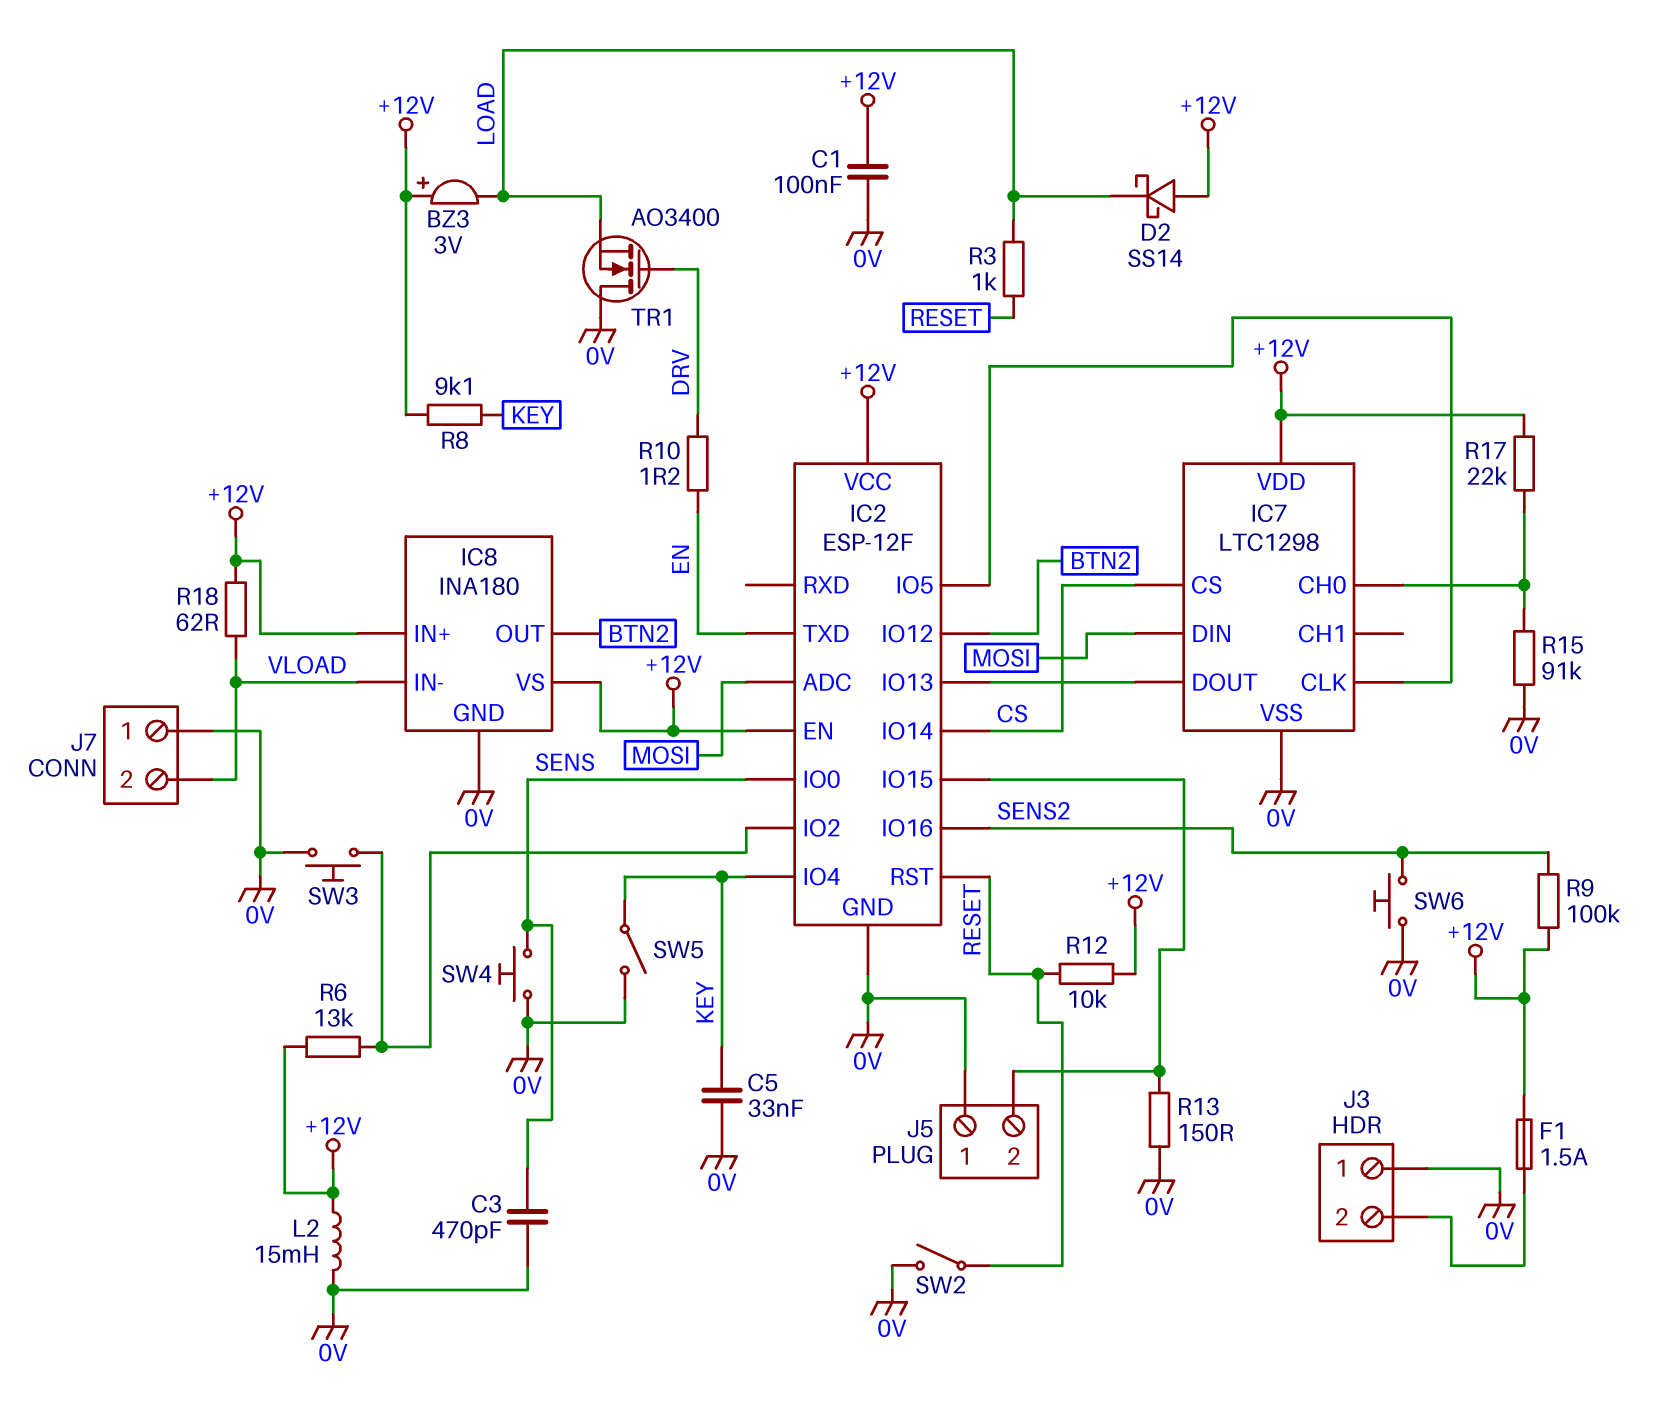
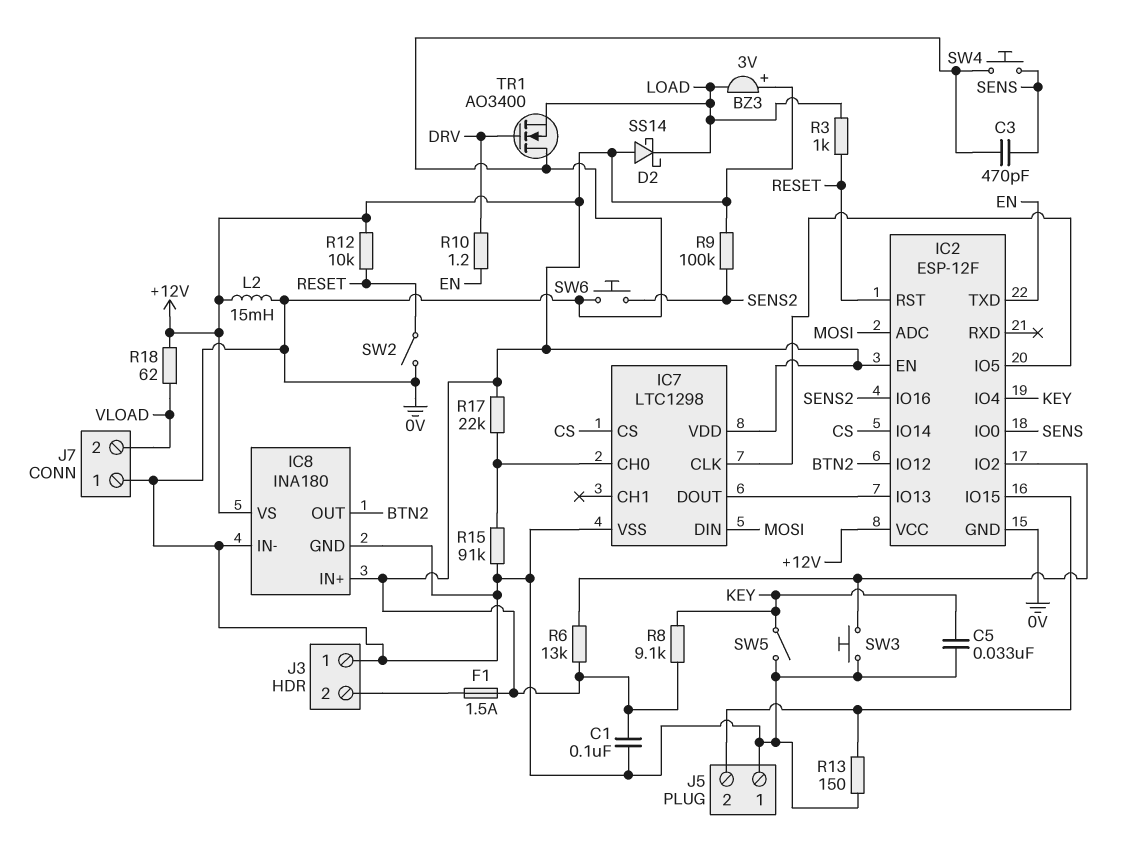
IC8 pin IN-: VLOAD -> 0V

